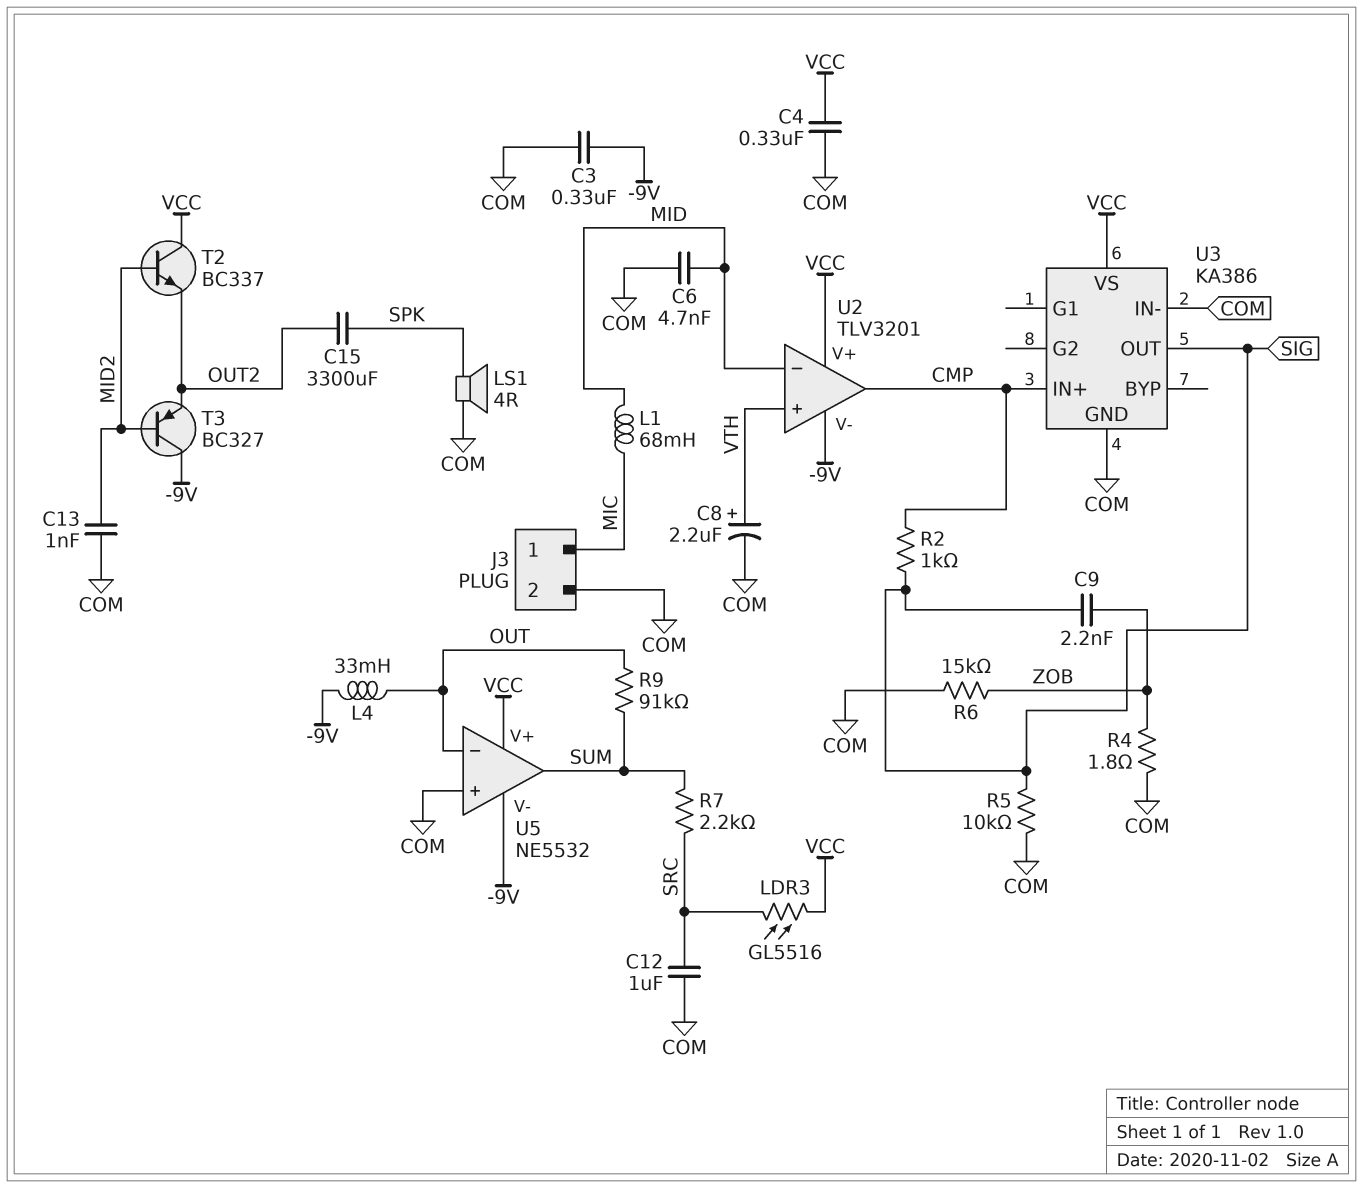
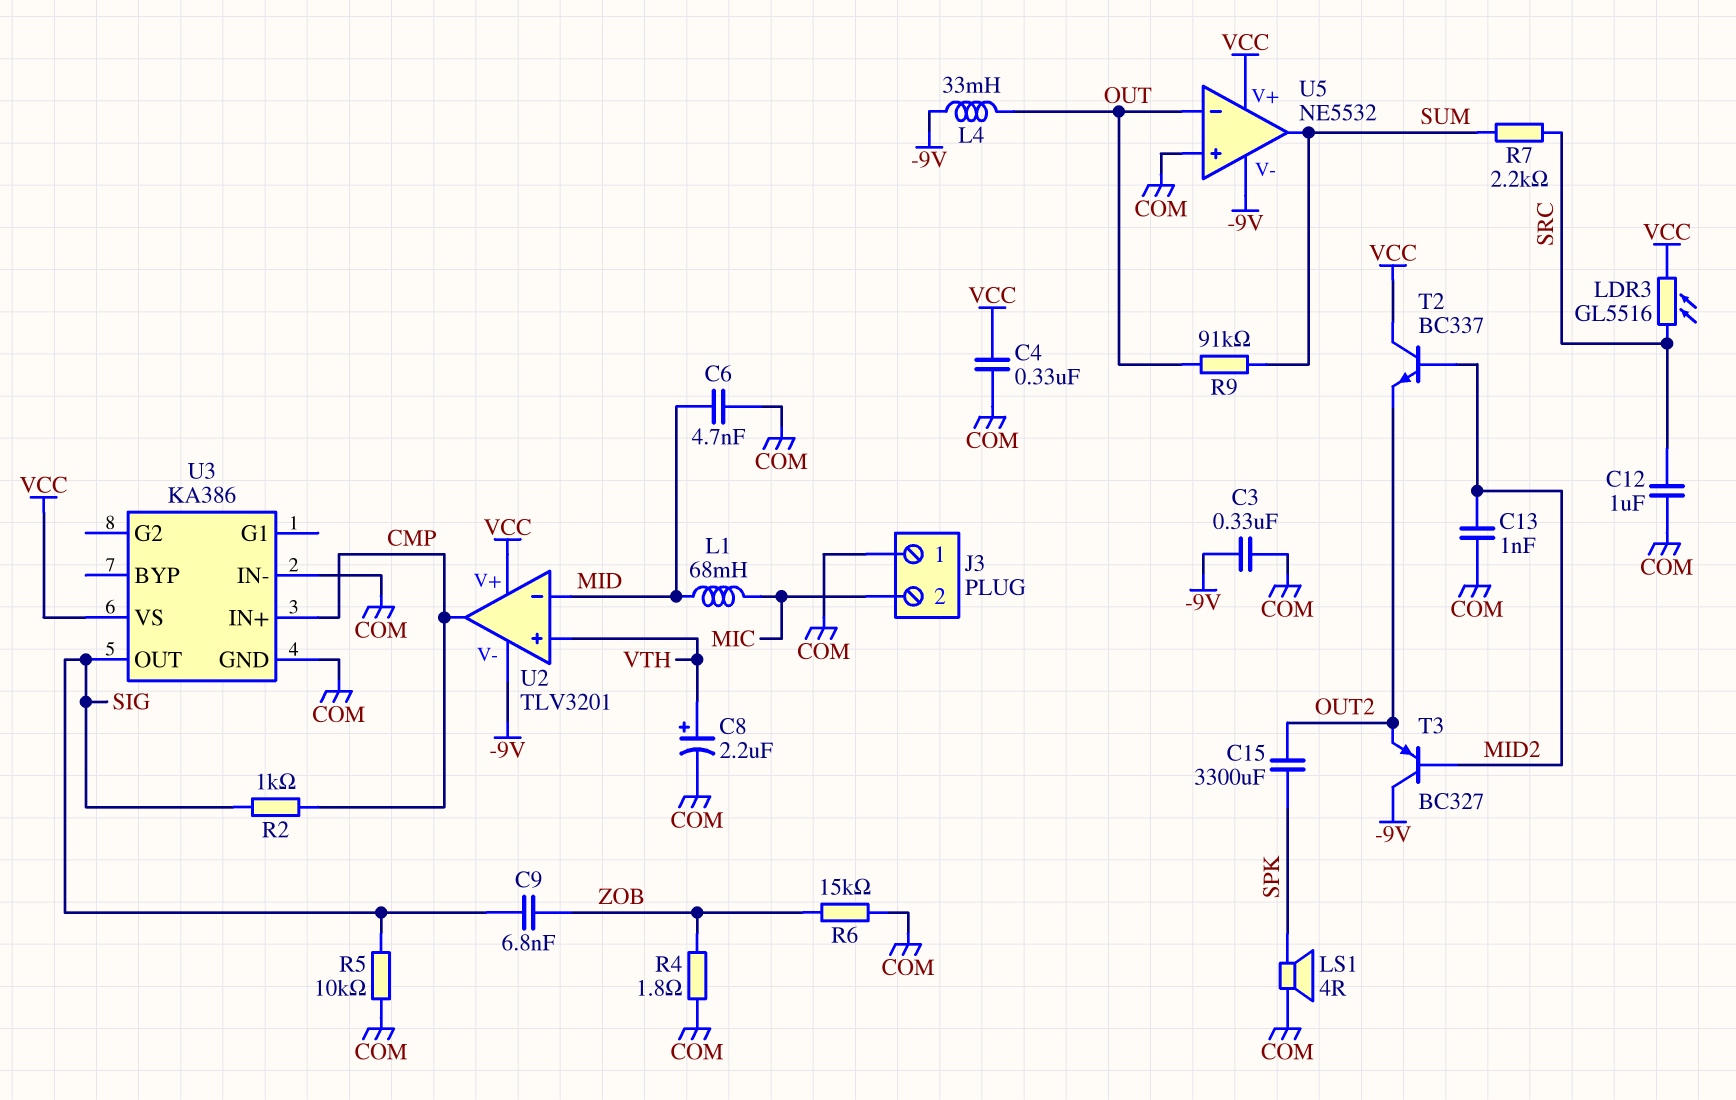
C9: 2.2nF (SIG, ZOB) -> 6.8nF (SIG, ZOB)
J3 pin 1: MIC -> COM
J3 pin 2: COM -> MIC

